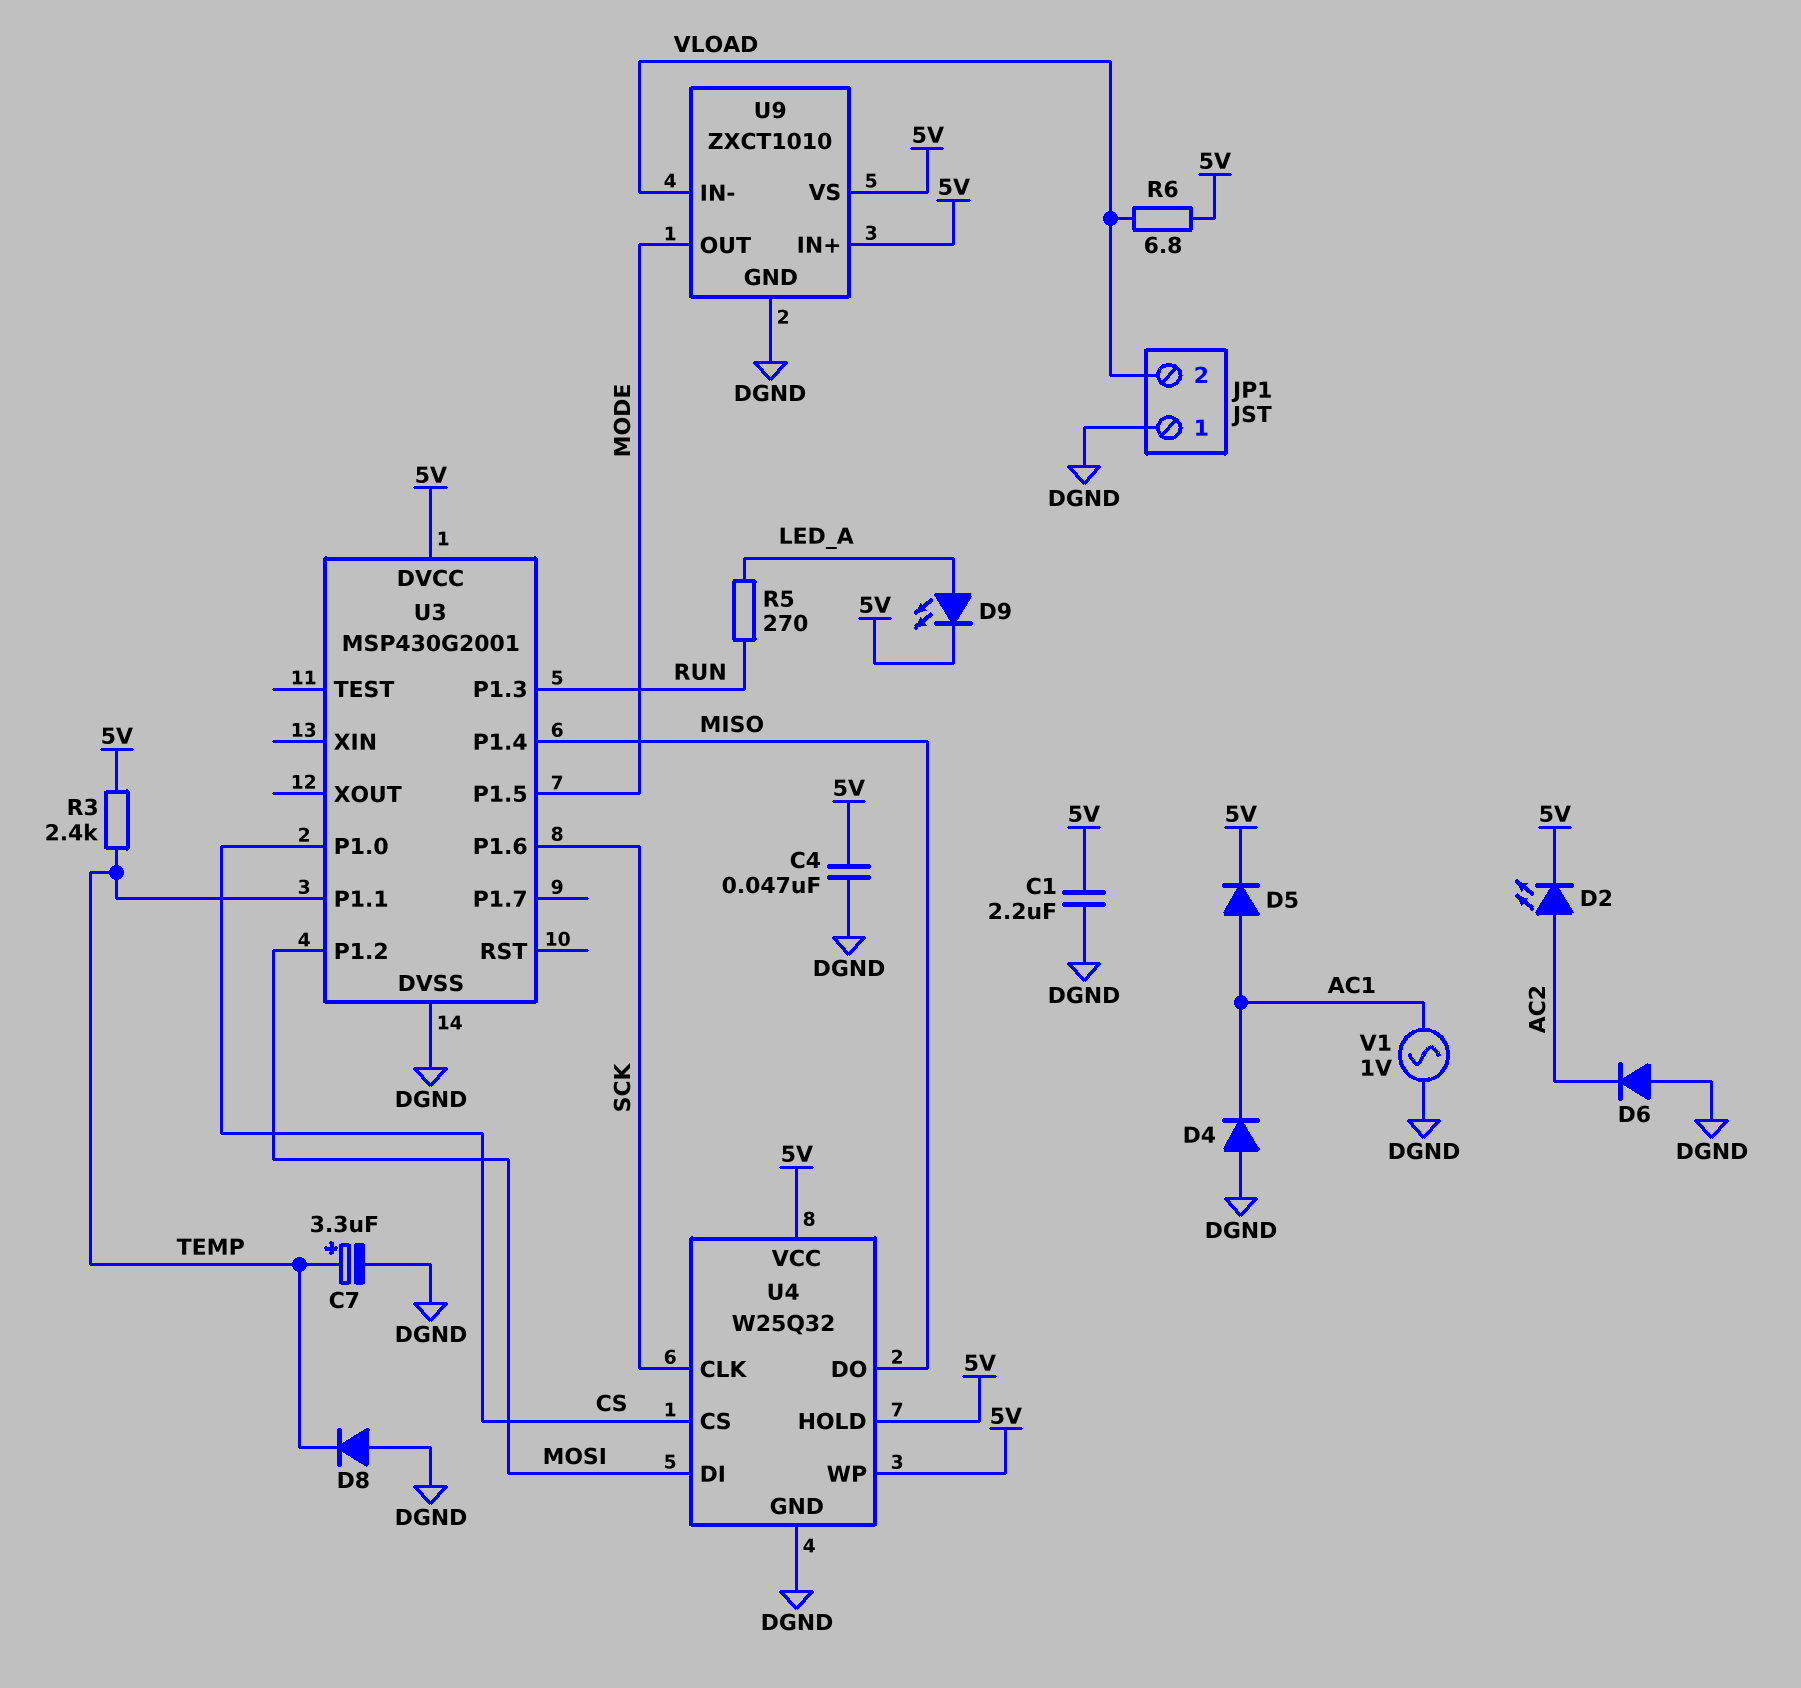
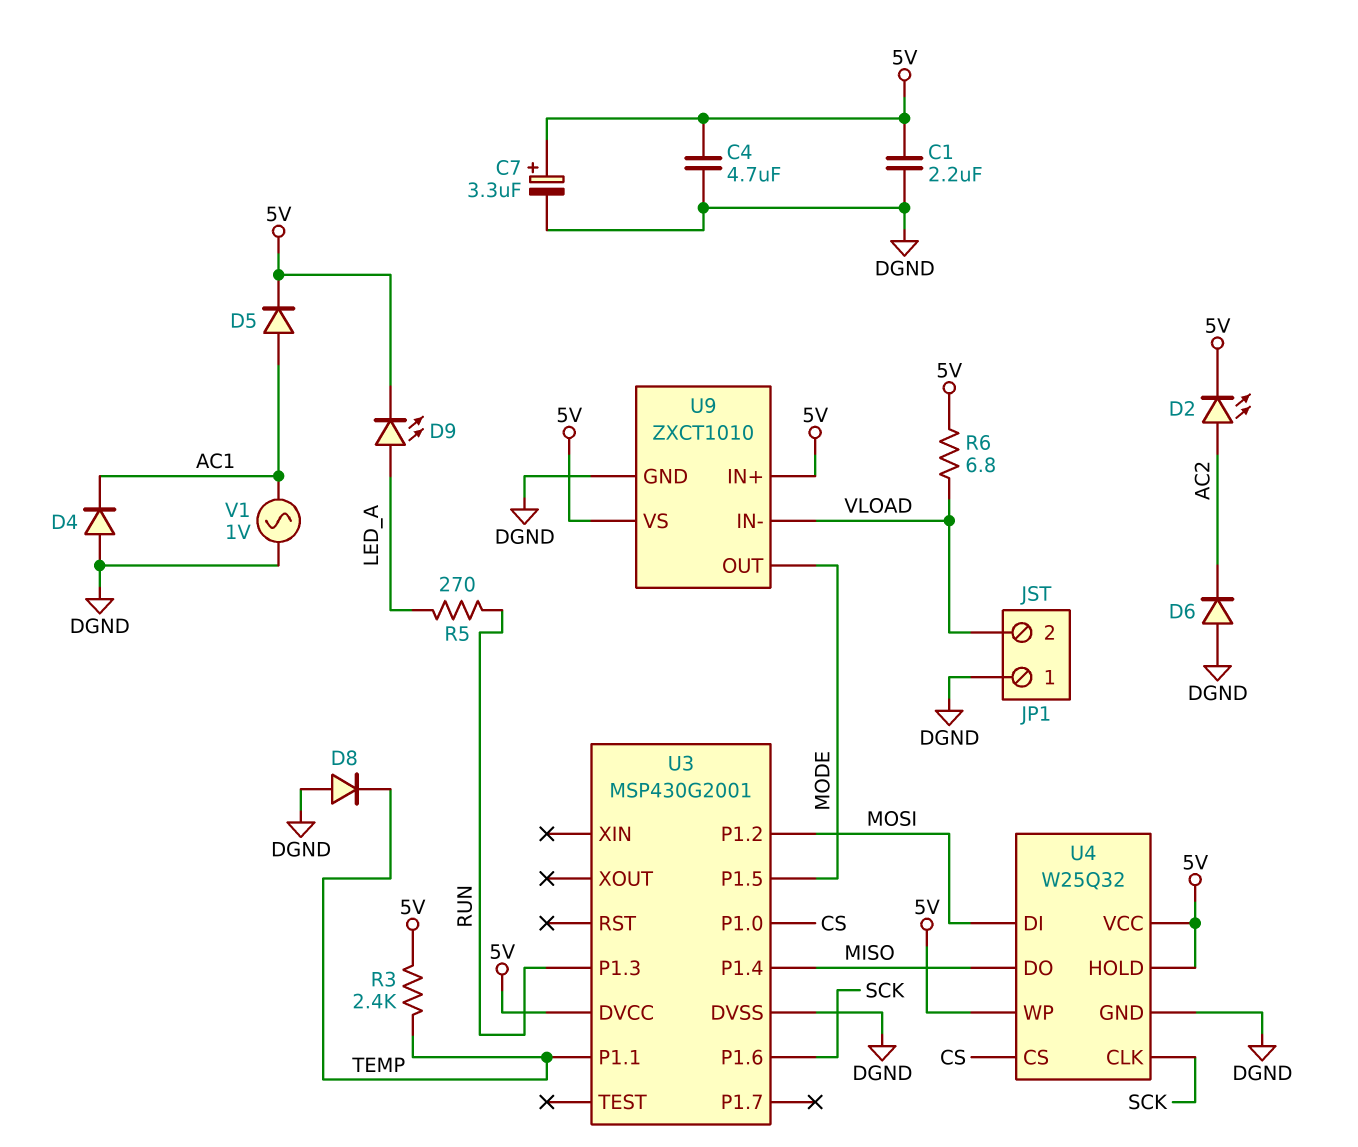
C4: 47nF (5V, DGND) -> 4.7uF (5V, DGND)
C7: 3.3uF (plus TEMP, minus DGND) -> 3.3uF (plus 5V, minus DGND)

